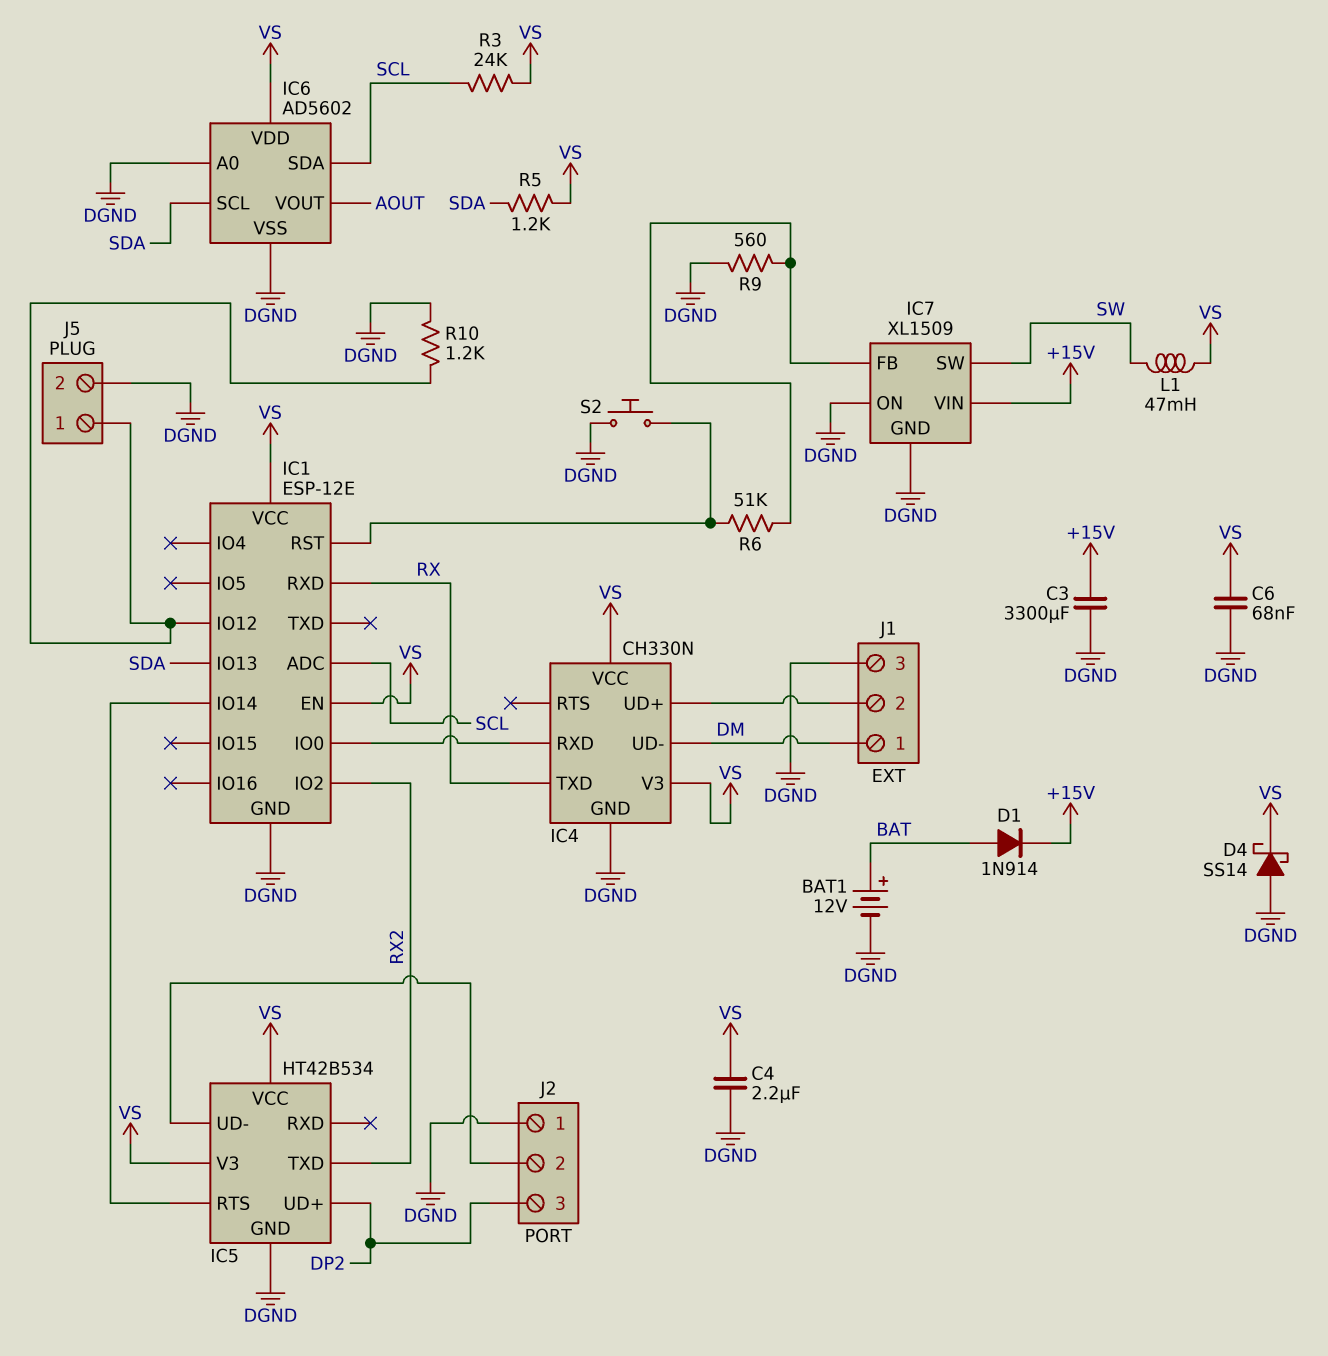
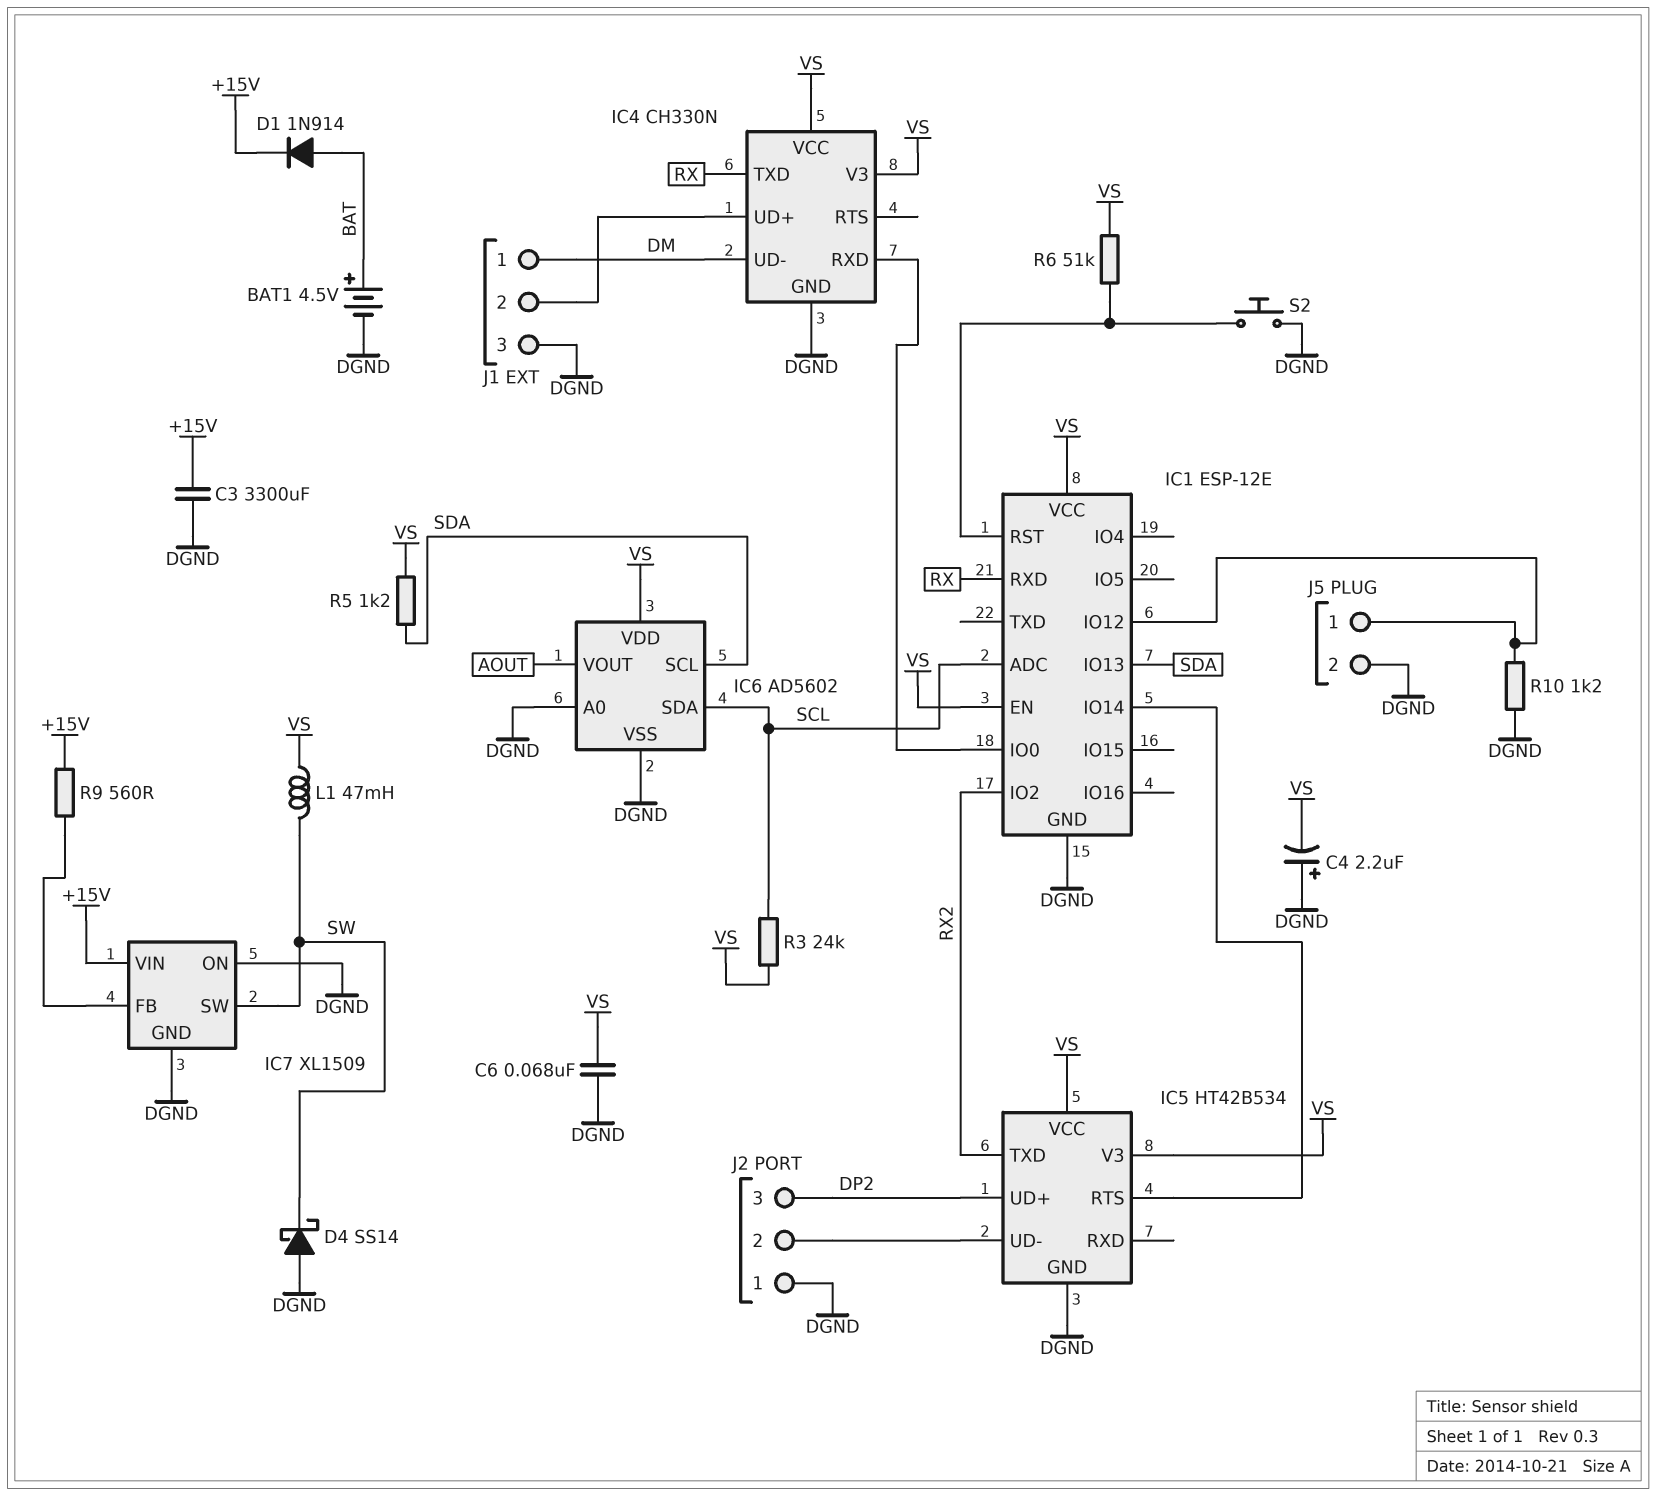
BAT1: 12V (plus BAT, minus DGND) -> 4.5V (plus BAT, minus DGND)
C4: 2.2uF (DGND, VS) -> 2.2uF (plus DGND, minus VS)
D4: schottky SS14 (A DGND, K VS) -> schottky SS14 (A DGND, K SW)
R6: 51k (IC1/RST, IC7/FB) -> 51k (IC1/RST, VS)
R9: 560 (DGND, IC7/FB) -> 560 (+15V, IC7/FB)

